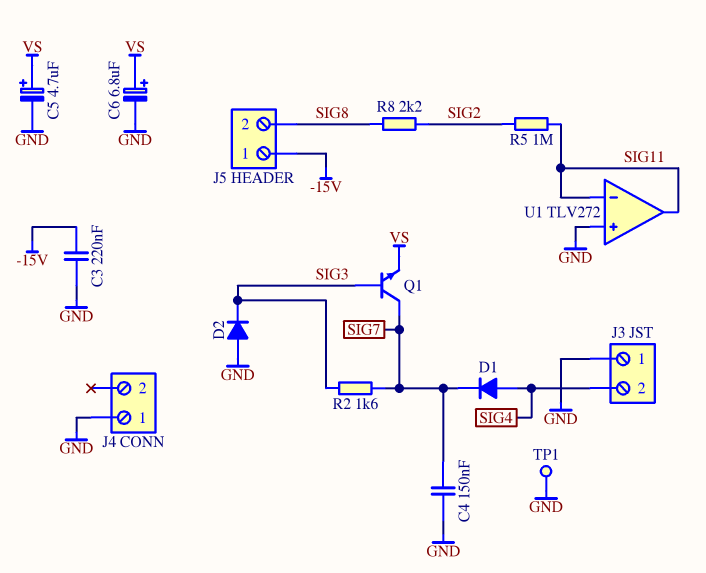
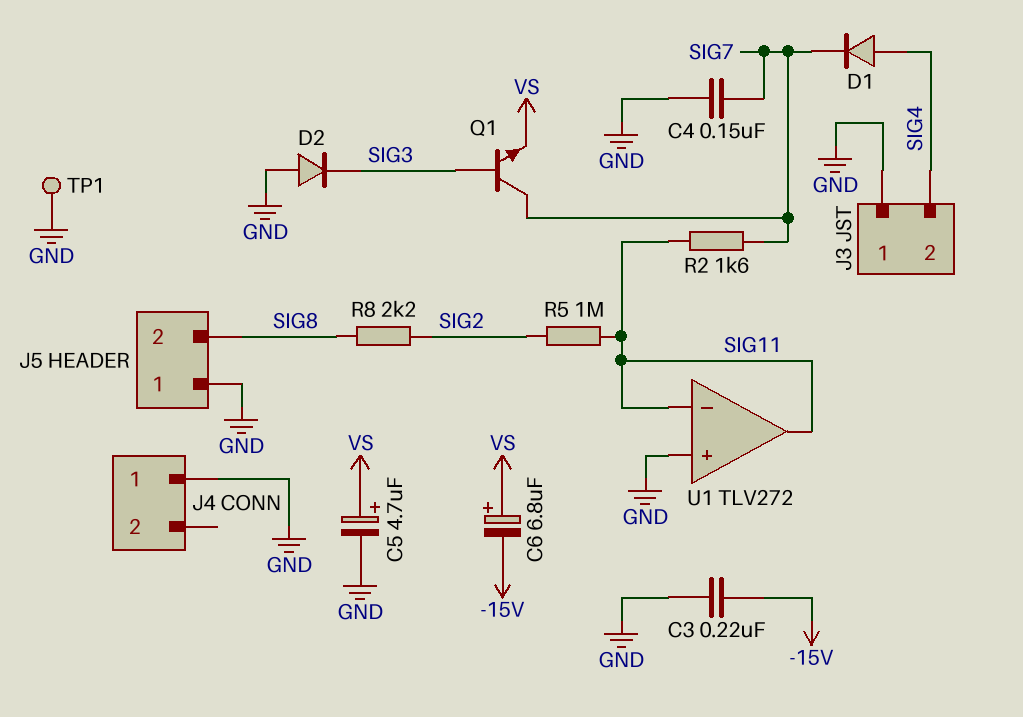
C6: 6.8uF (plus VS, minus GND) -> 6.8uF (plus VS, minus -15V)
J5 pin 1: -15V -> GND
R2: 1.6k (SIG3, SIG7) -> 1.6k (SIG7, SIG11)

